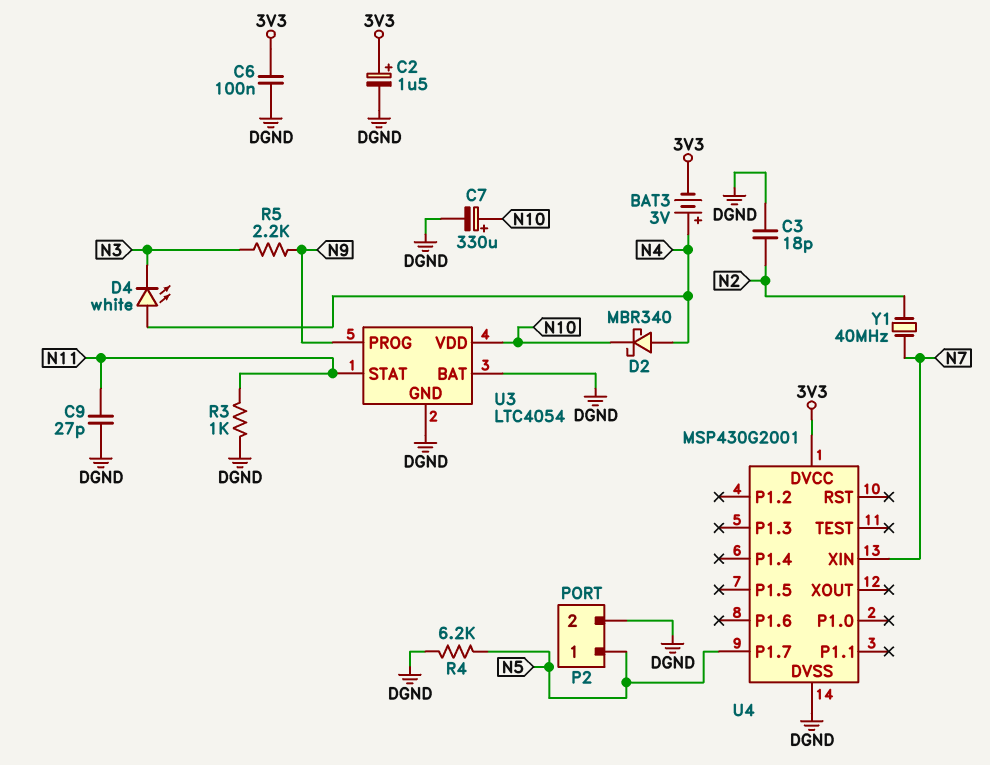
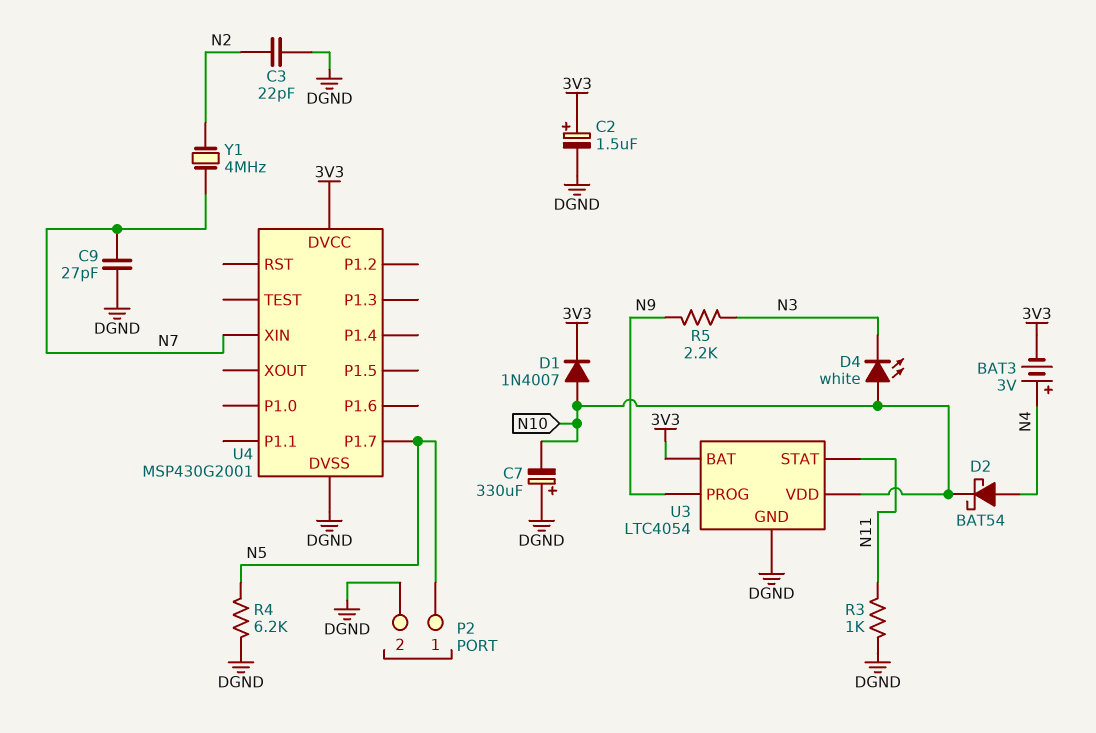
C3: 18pF (DGND, N2) -> 22pF (DGND, N2)
C6: 100nF (3V3, DGND) -> none
C7: 330uF (plus N10, minus DGND) -> 330uF (plus DGND, minus N10)
C9: 27pF (DGND, N11) -> 27pF (DGND, N7)
D1: none -> diode 1N4007 (A N10, K 3V3)
D2: schottky MBR340 (A N4, K N10) -> schottky BAT54 (A N4, K N10)
D4: LED white (A N4, K N3) -> LED white (A N10, K N3)
U3 pin BAT: DGND -> 3V3
Y1: 40MHz (N2, N7) -> 4MHz (N2, N7)

